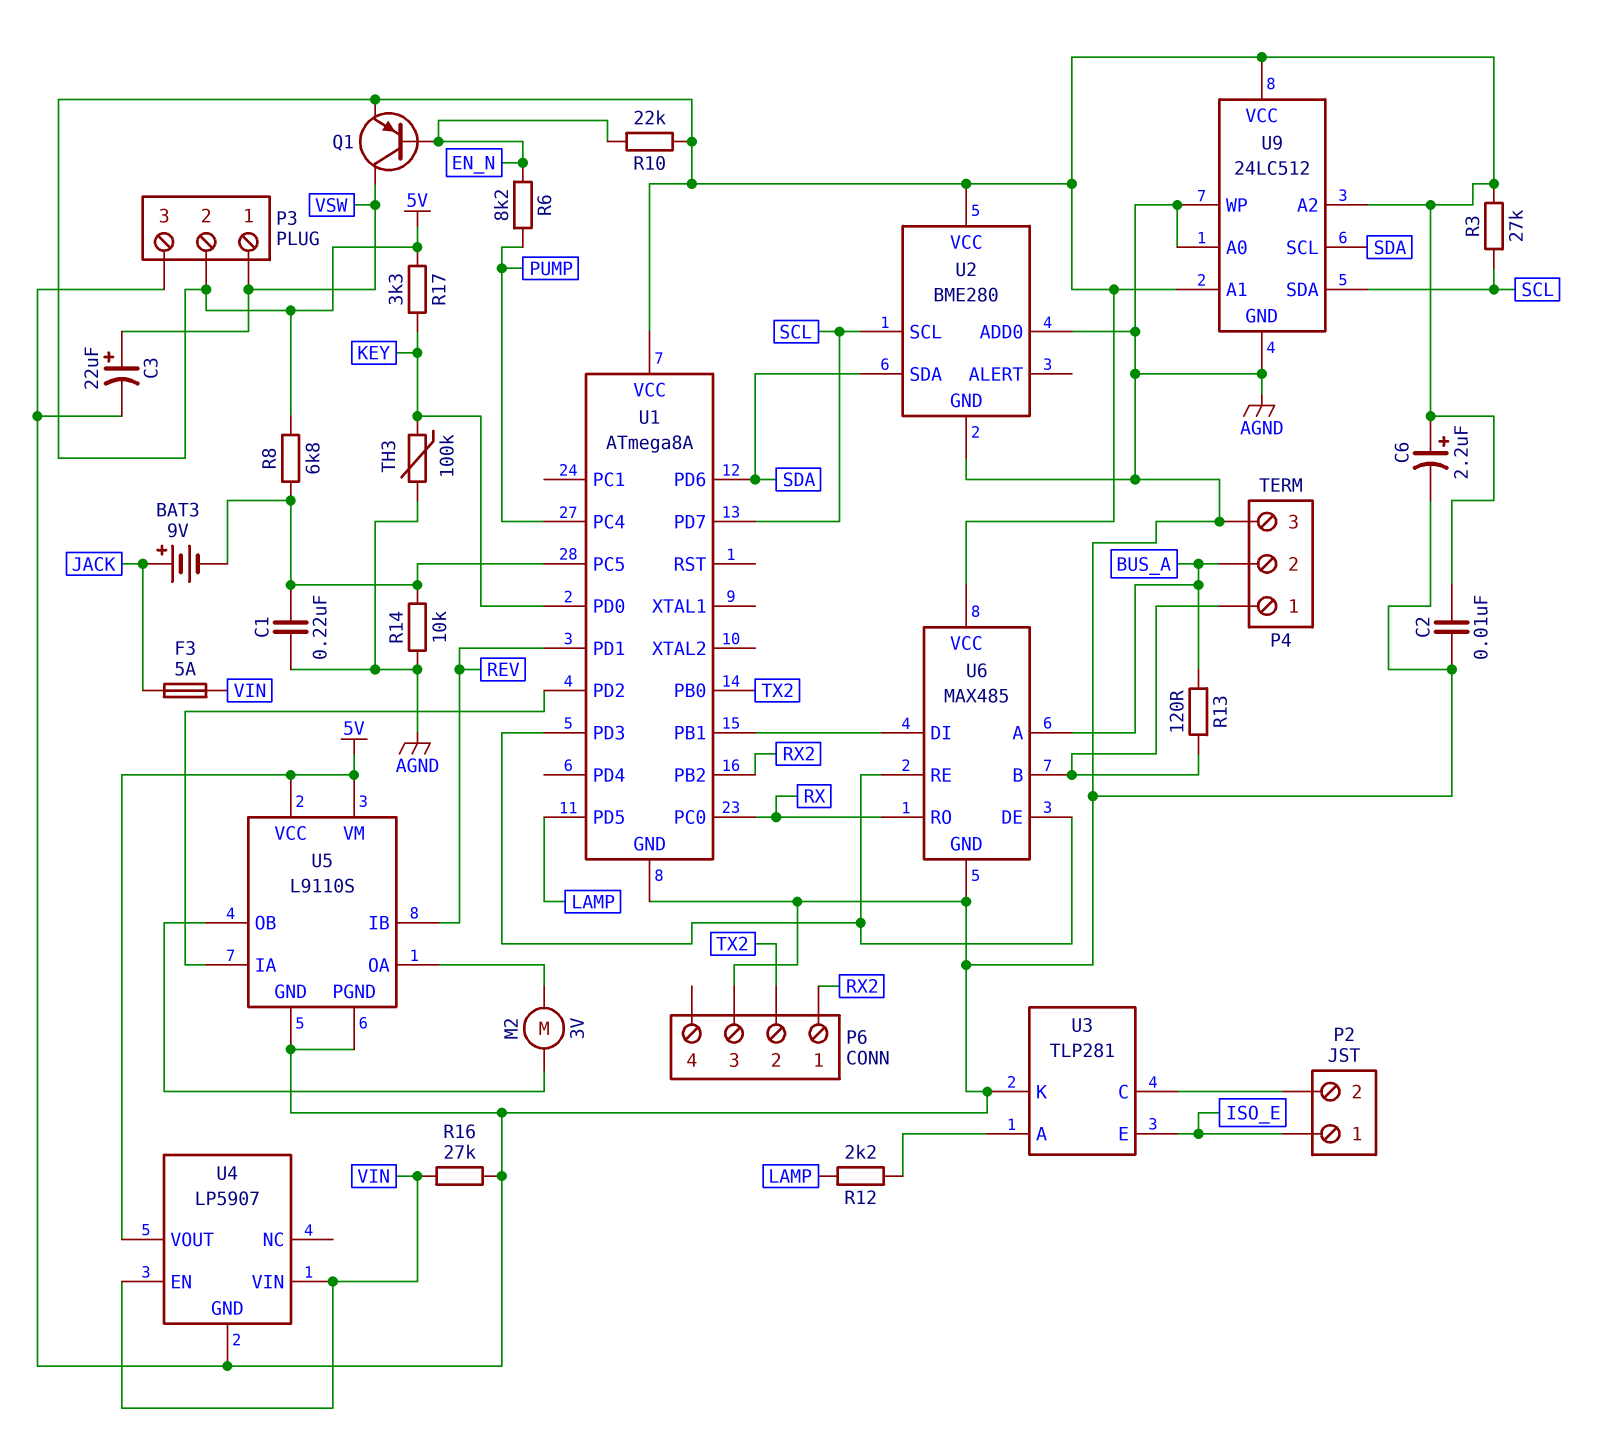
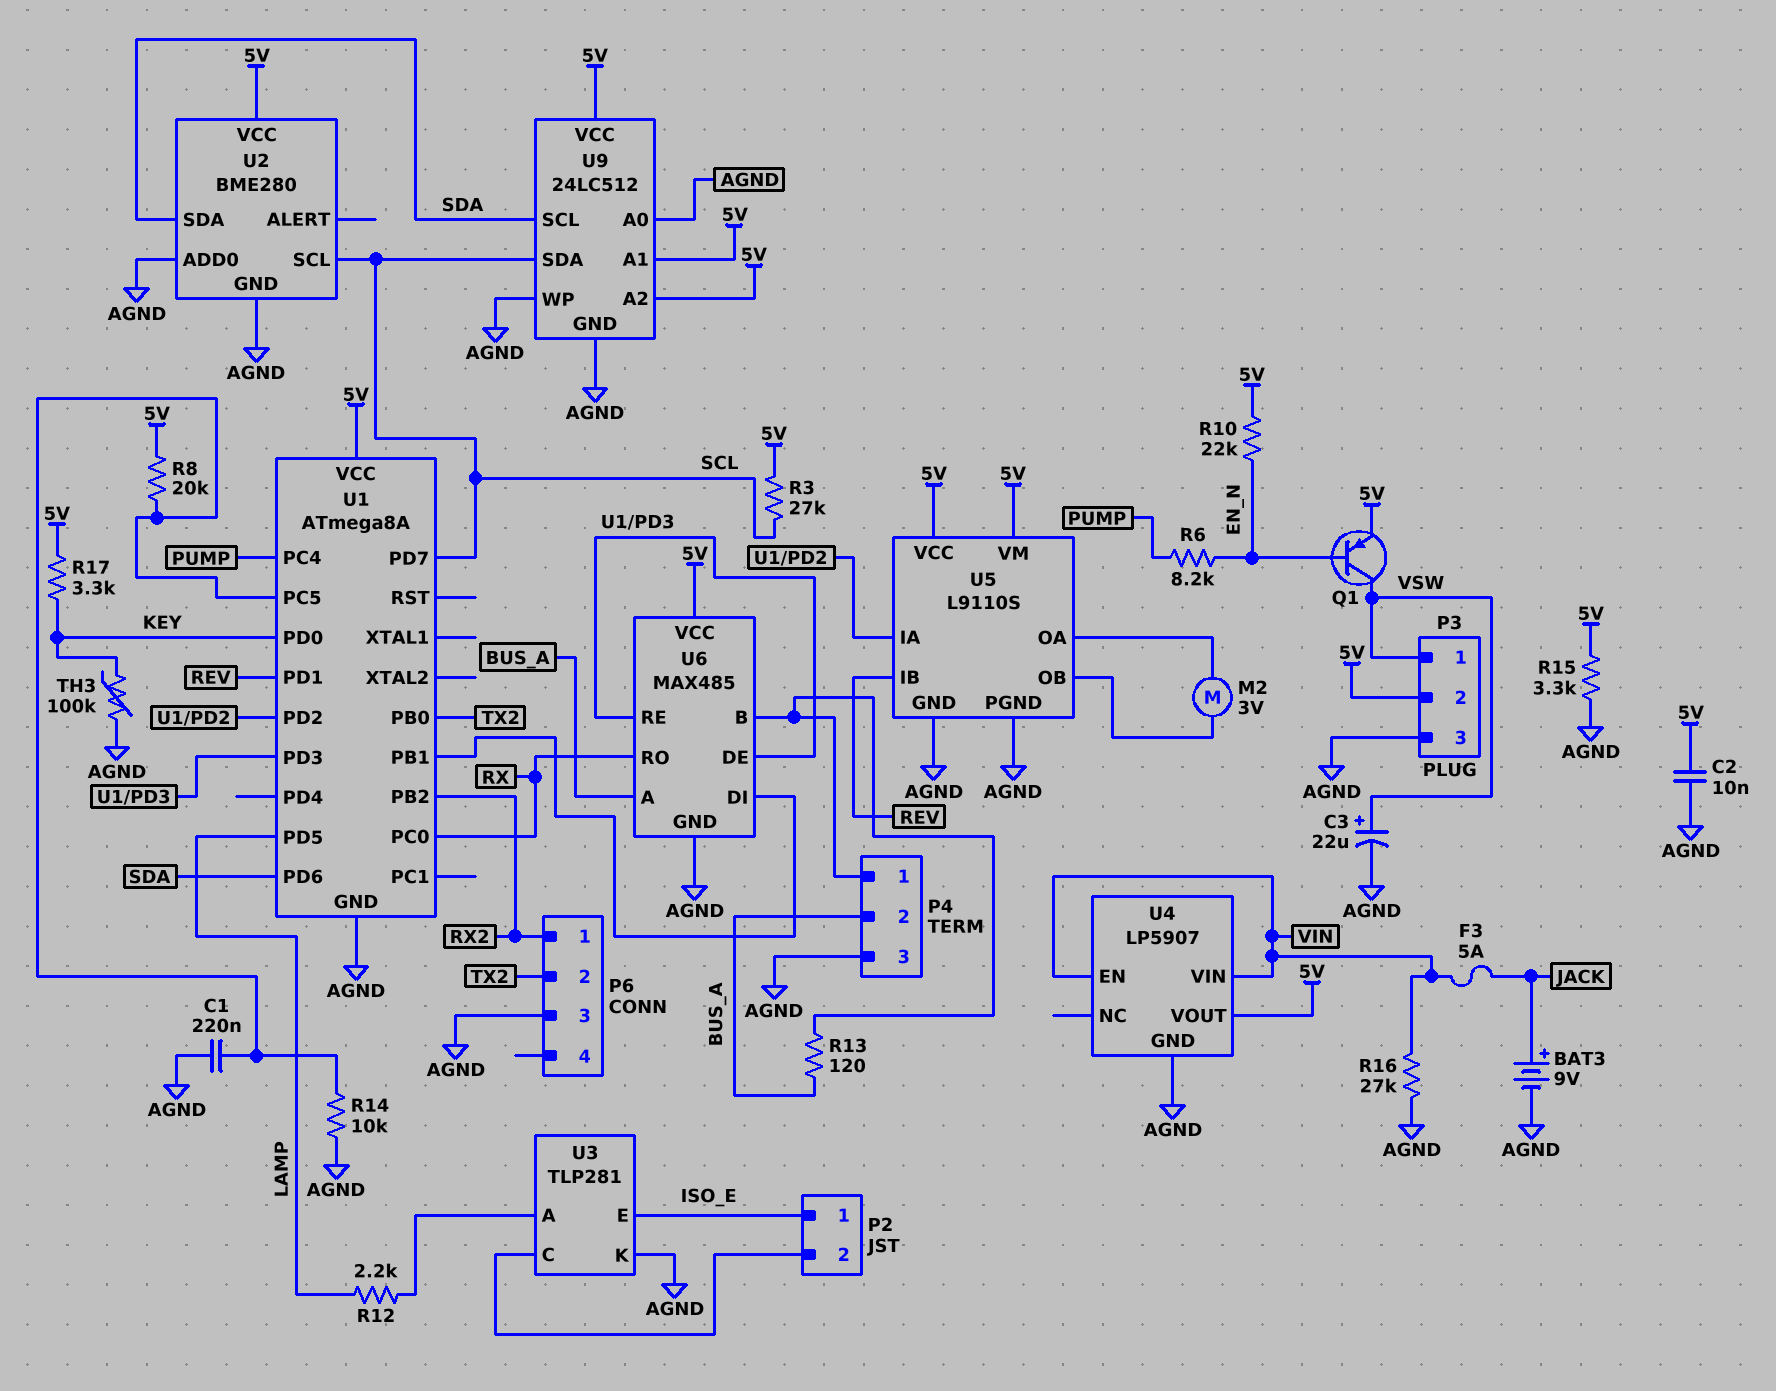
BAT3: 9V (plus JACK, minus U1/PC5) -> 9V (plus JACK, minus AGND)
C6: 2.2uF (plus 5V, minus AGND) -> none
R8: 6.8k (5V, U1/PC5) -> 20k (5V, U1/PC5)
R15: none -> 3.3k (5V, AGND)

